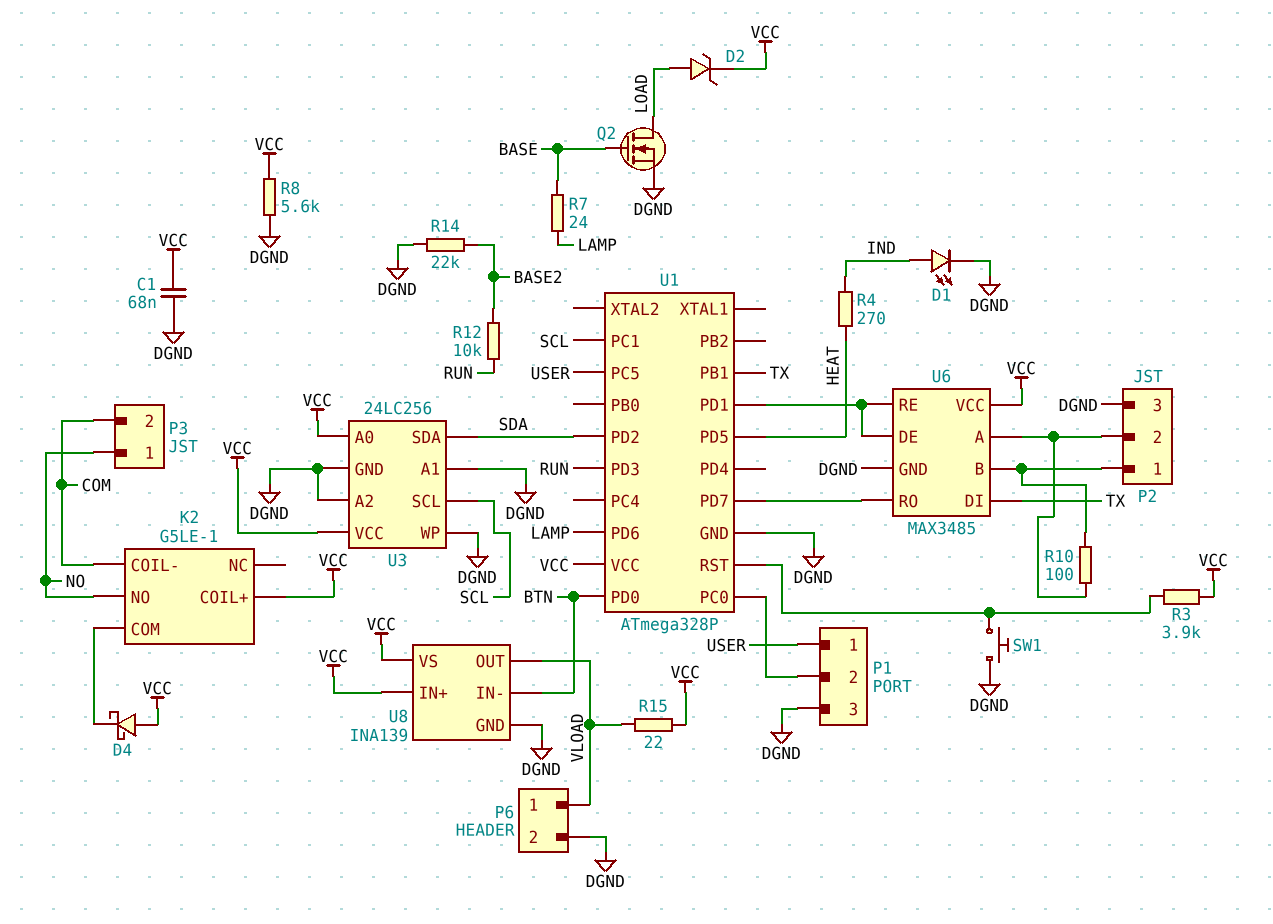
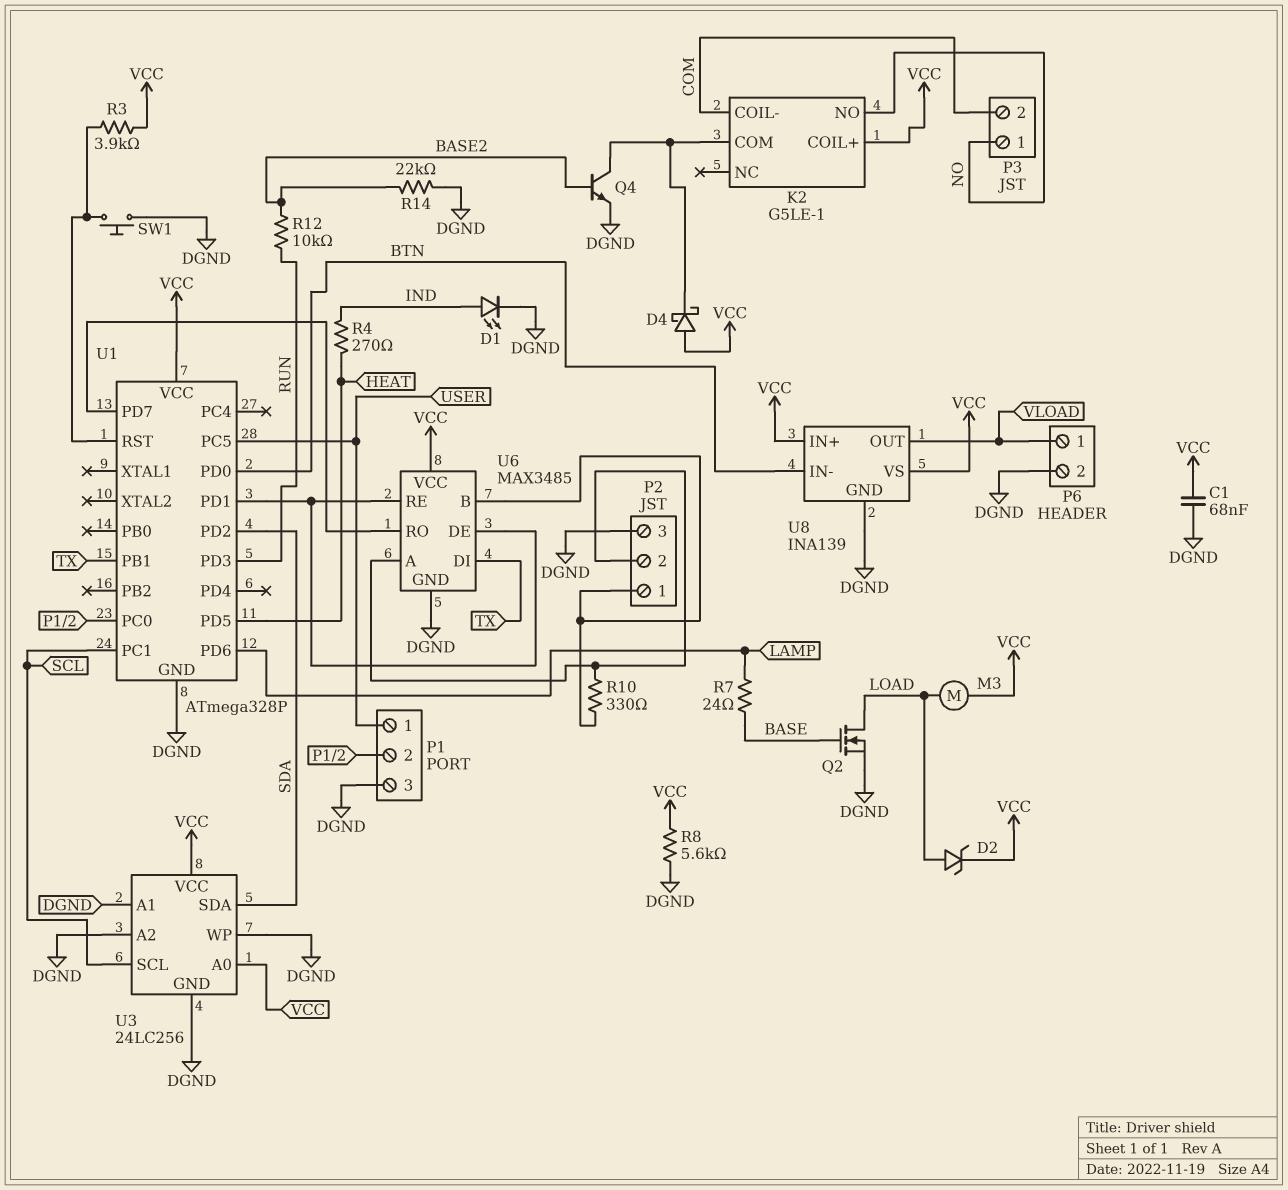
M3: none -> motor (LOAD, VCC)
Q4: none -> NPN (B BASE2, C K2/COM, E DGND)
R10: 100 (P2/1, P2/2) -> 330 (P2/1, P2/2)
R15: 22 (VCC, VLOAD) -> none

